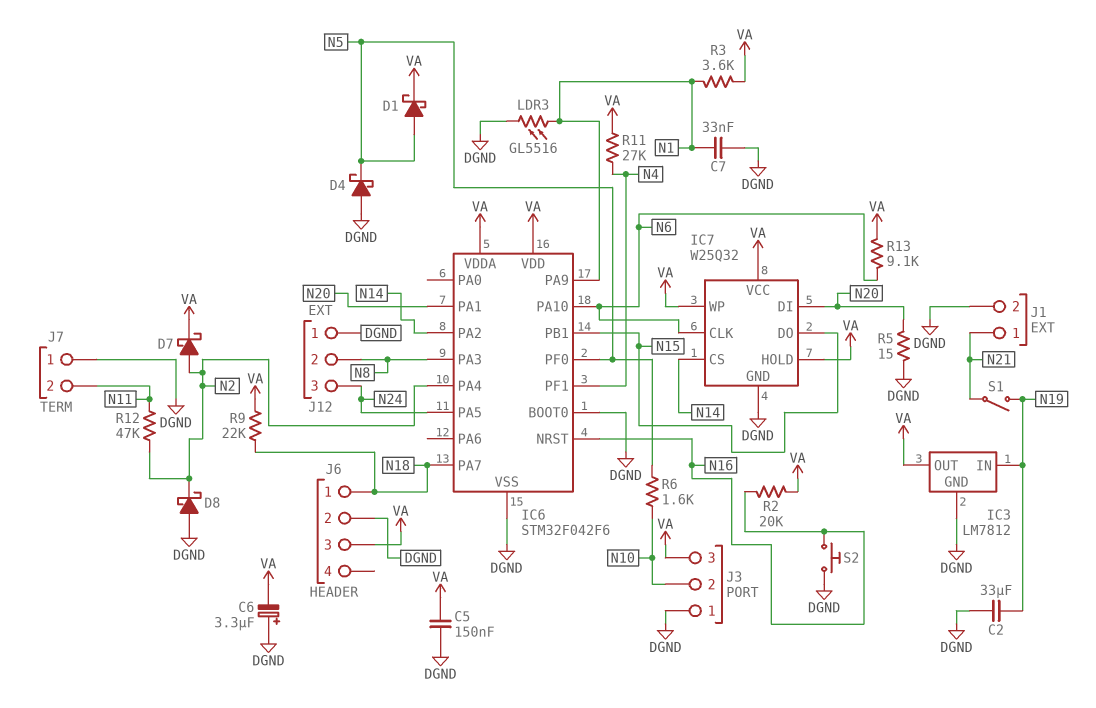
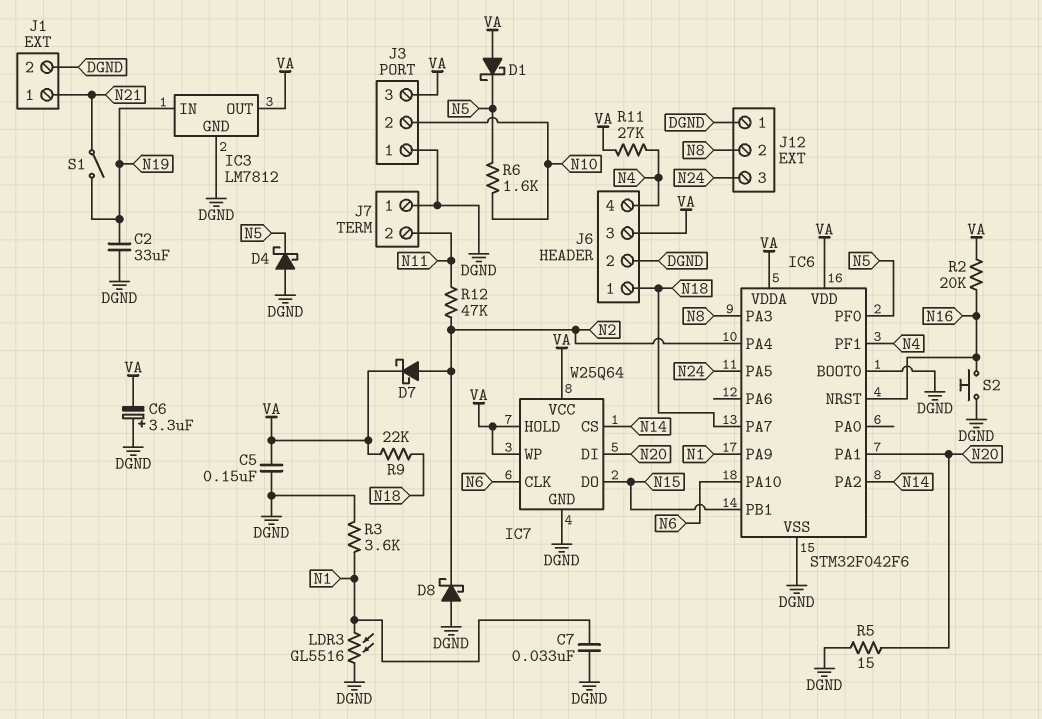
D1: schottky (A N5, K VA) -> schottky (A VA, K N5)
IC7: W25Q32 -> W25Q64
J6 pin 4: none -> N4
R3: 3.6k (N1, VA) -> 3.6k (DGND, N1)
R13: 9.1k (N6, VA) -> none

